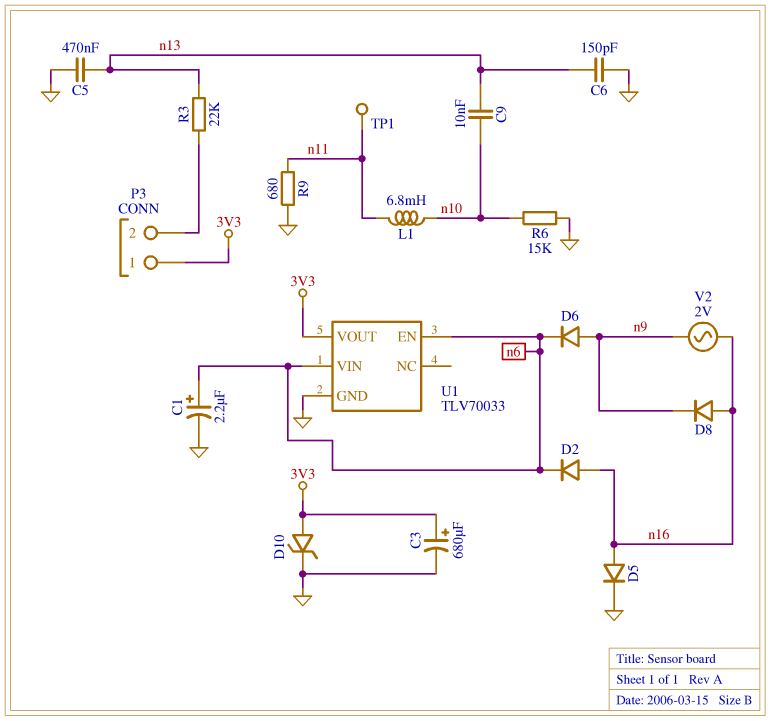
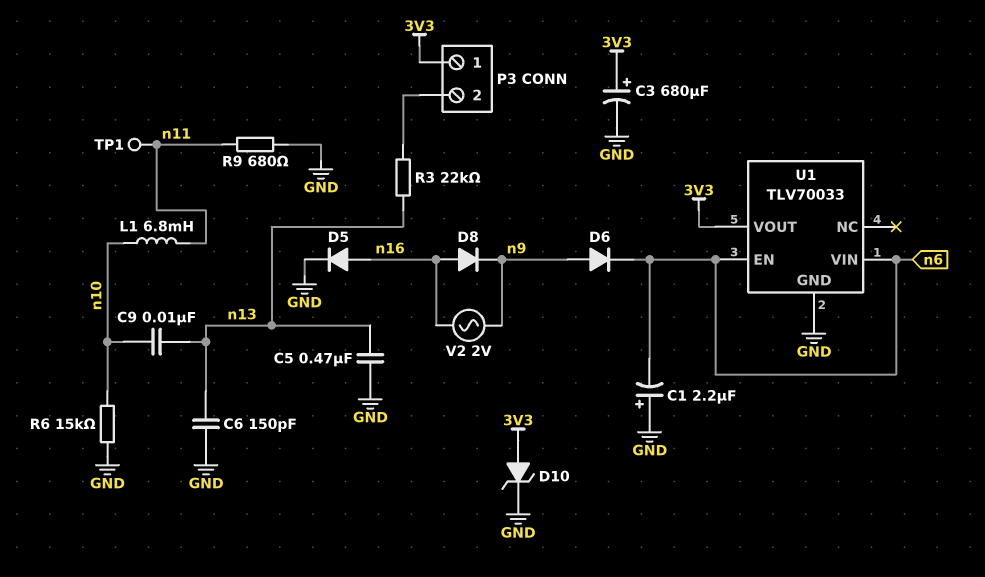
C1: 2.2uF (plus n6, minus GND) -> 2.2uF (plus GND, minus n6)
D2: diode (A n16, K n6) -> none

